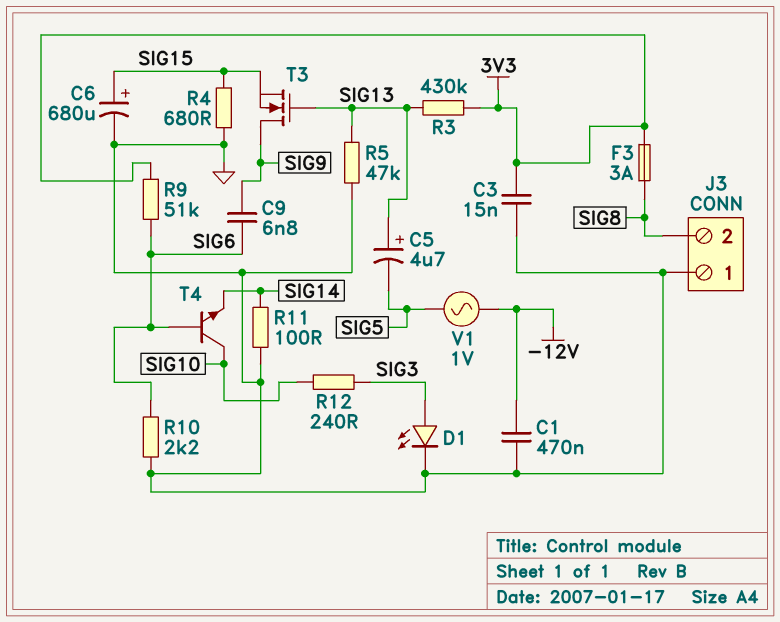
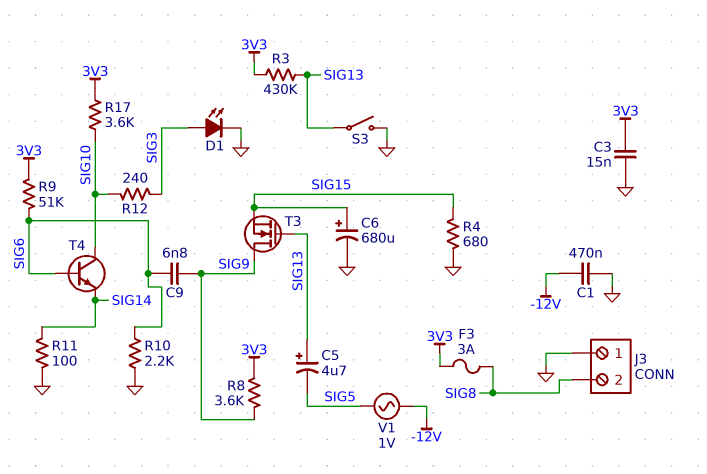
R5: 47k (GND, SIG13) -> none
R8: none -> 3.6k (3V3, SIG9)
R17: none -> 3.6k (3V3, SIG10)
S3: none -> switch (GND, SIG13)

